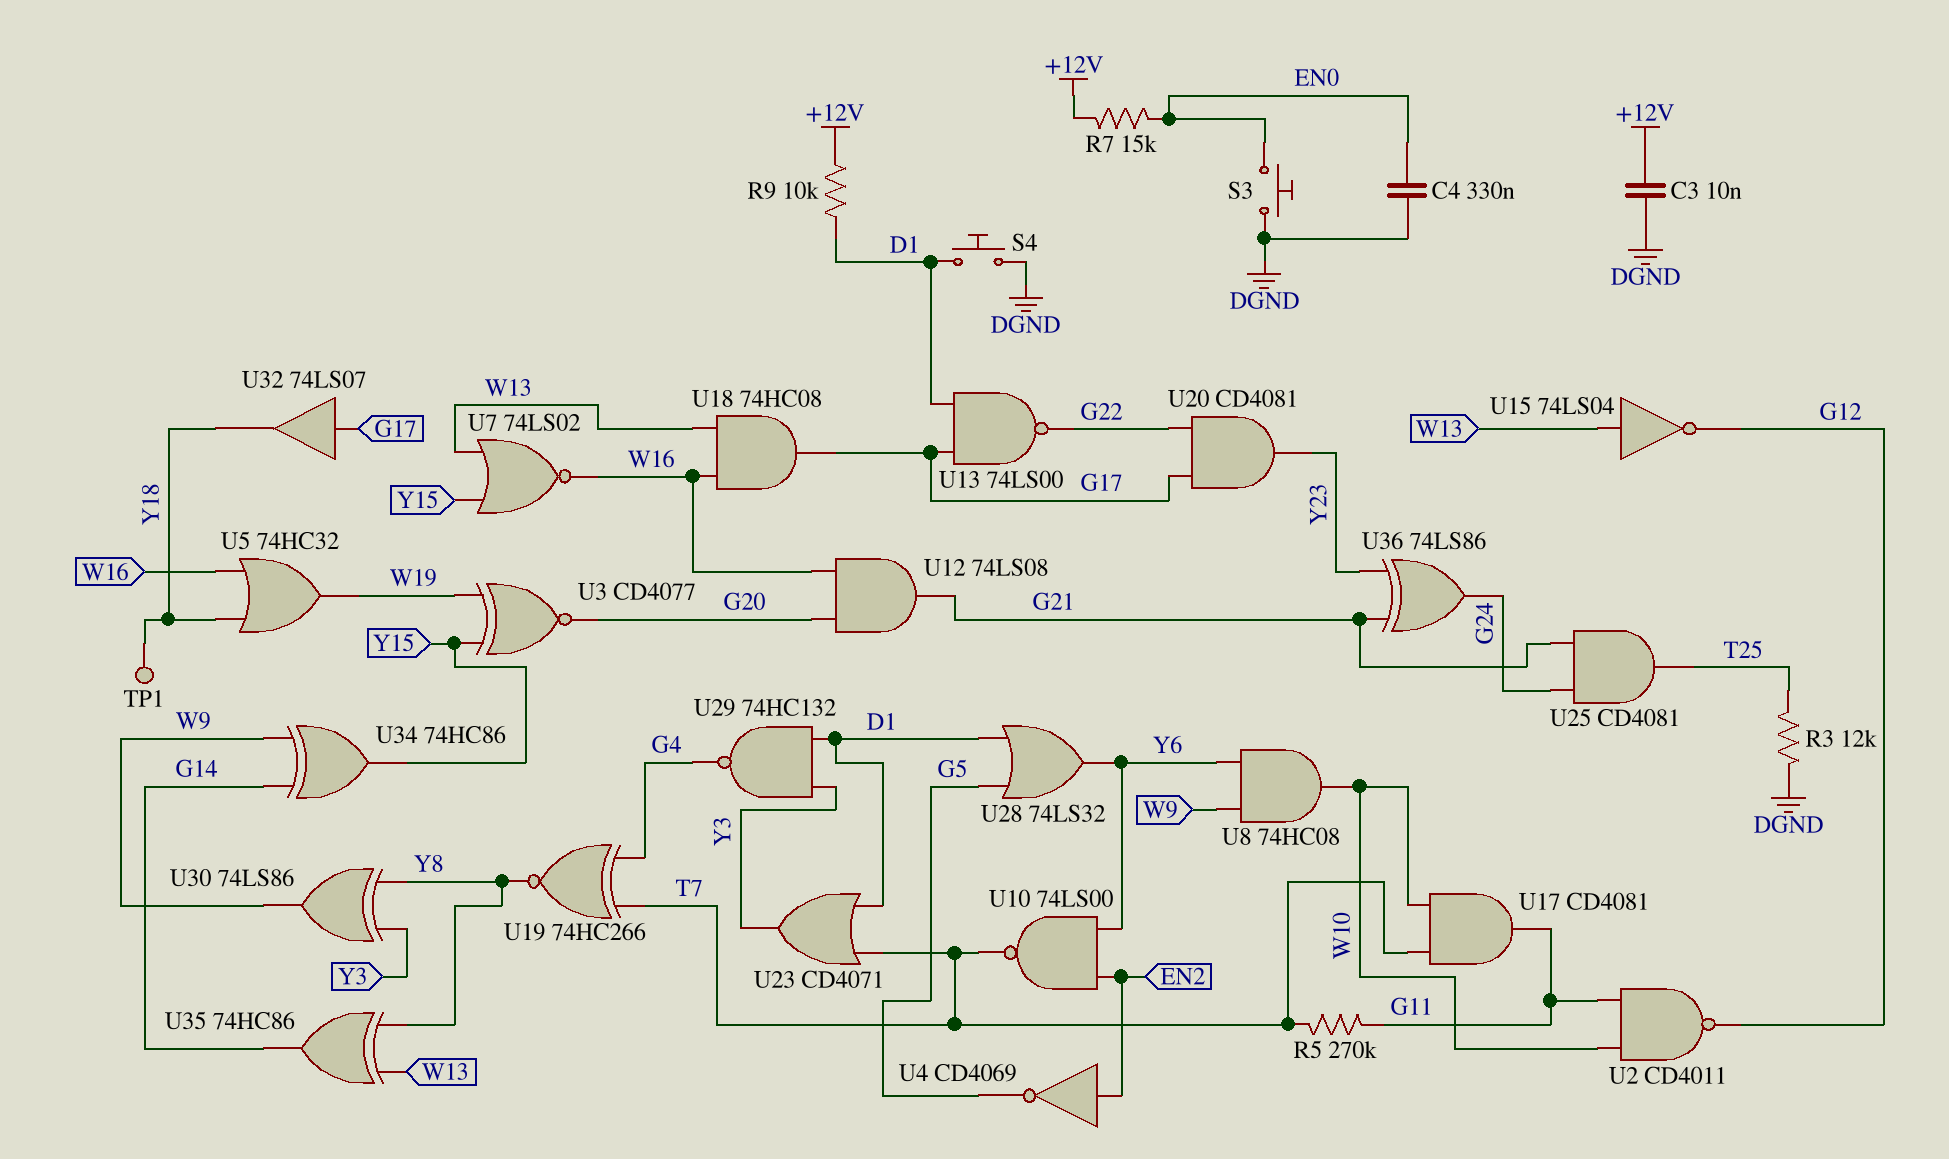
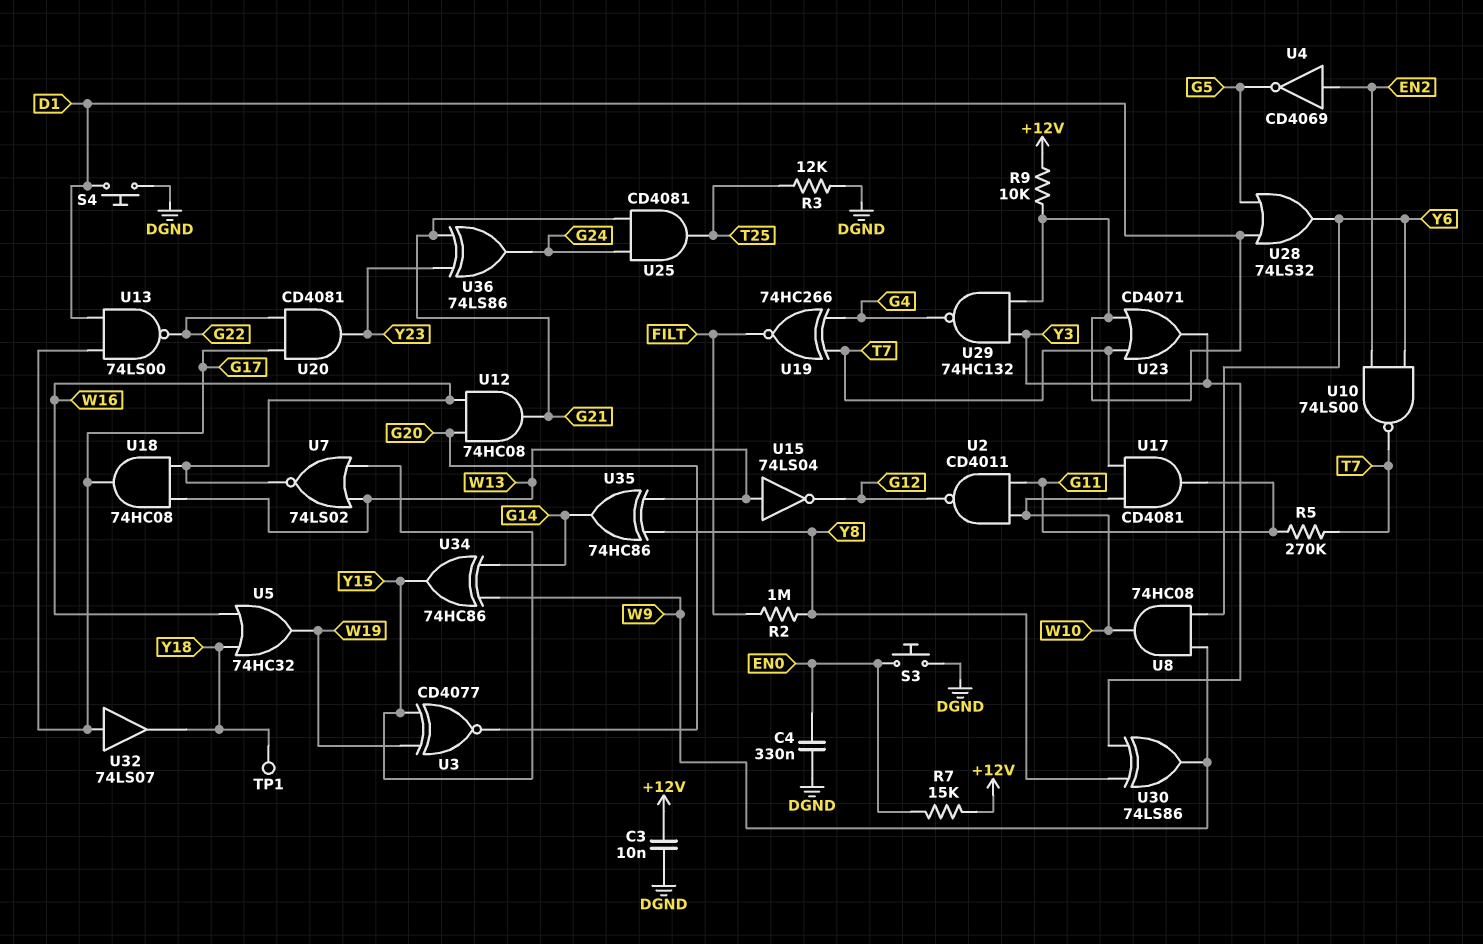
R2: none -> 1M (FILT, Y8)
U12: AND 74LS08 (in G20, in W16, out G21) -> AND 74HC08 (in G20, in W16, out G21)
U19: XNOR 74HC266 (in G4, in T7, out Y8) -> XNOR 74HC266 (in G4, in T7, out FILT)

